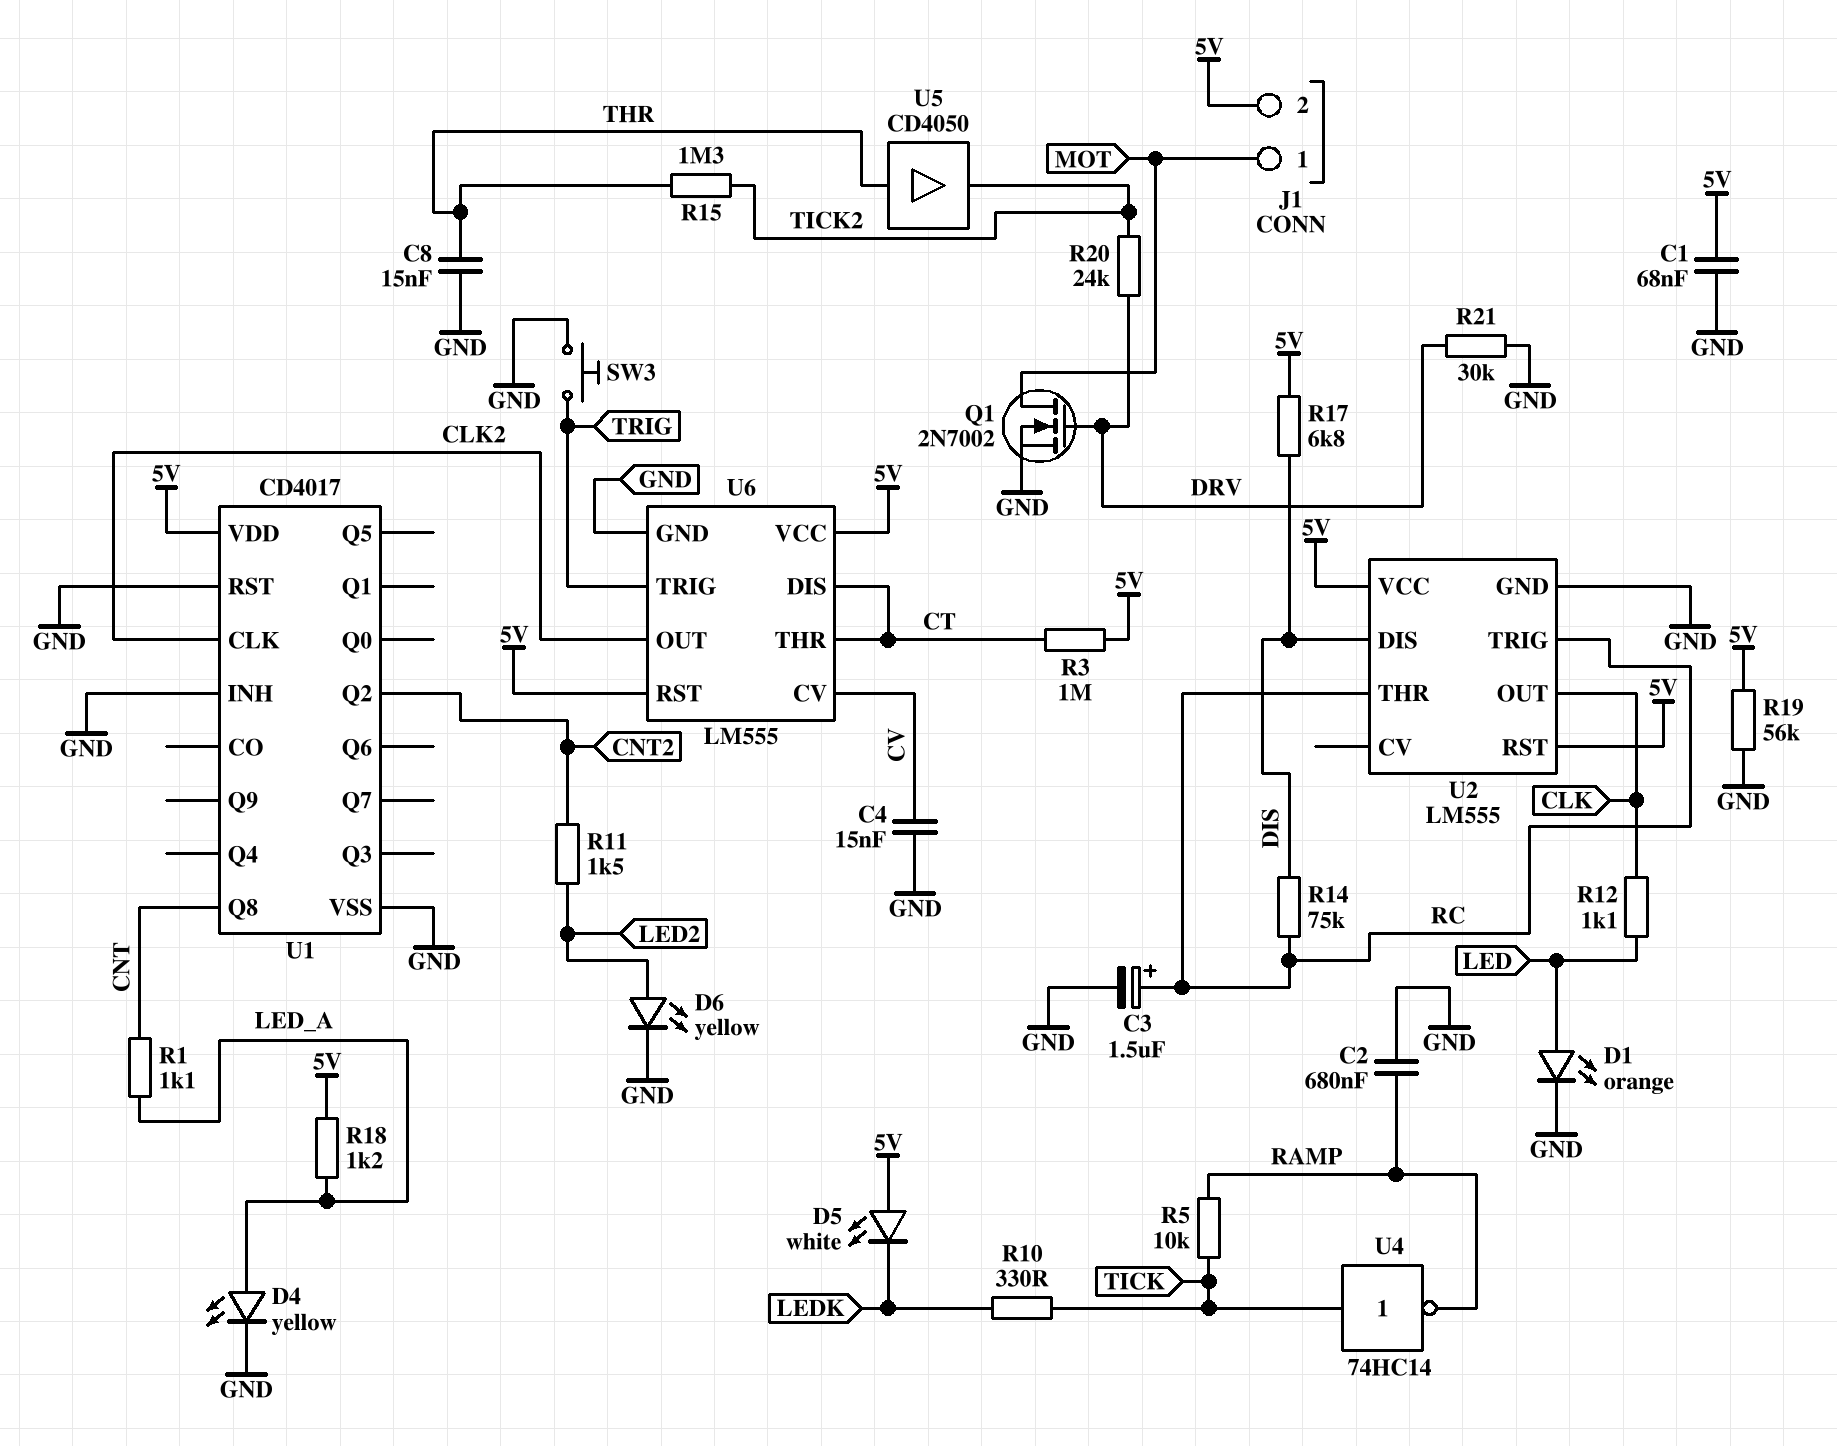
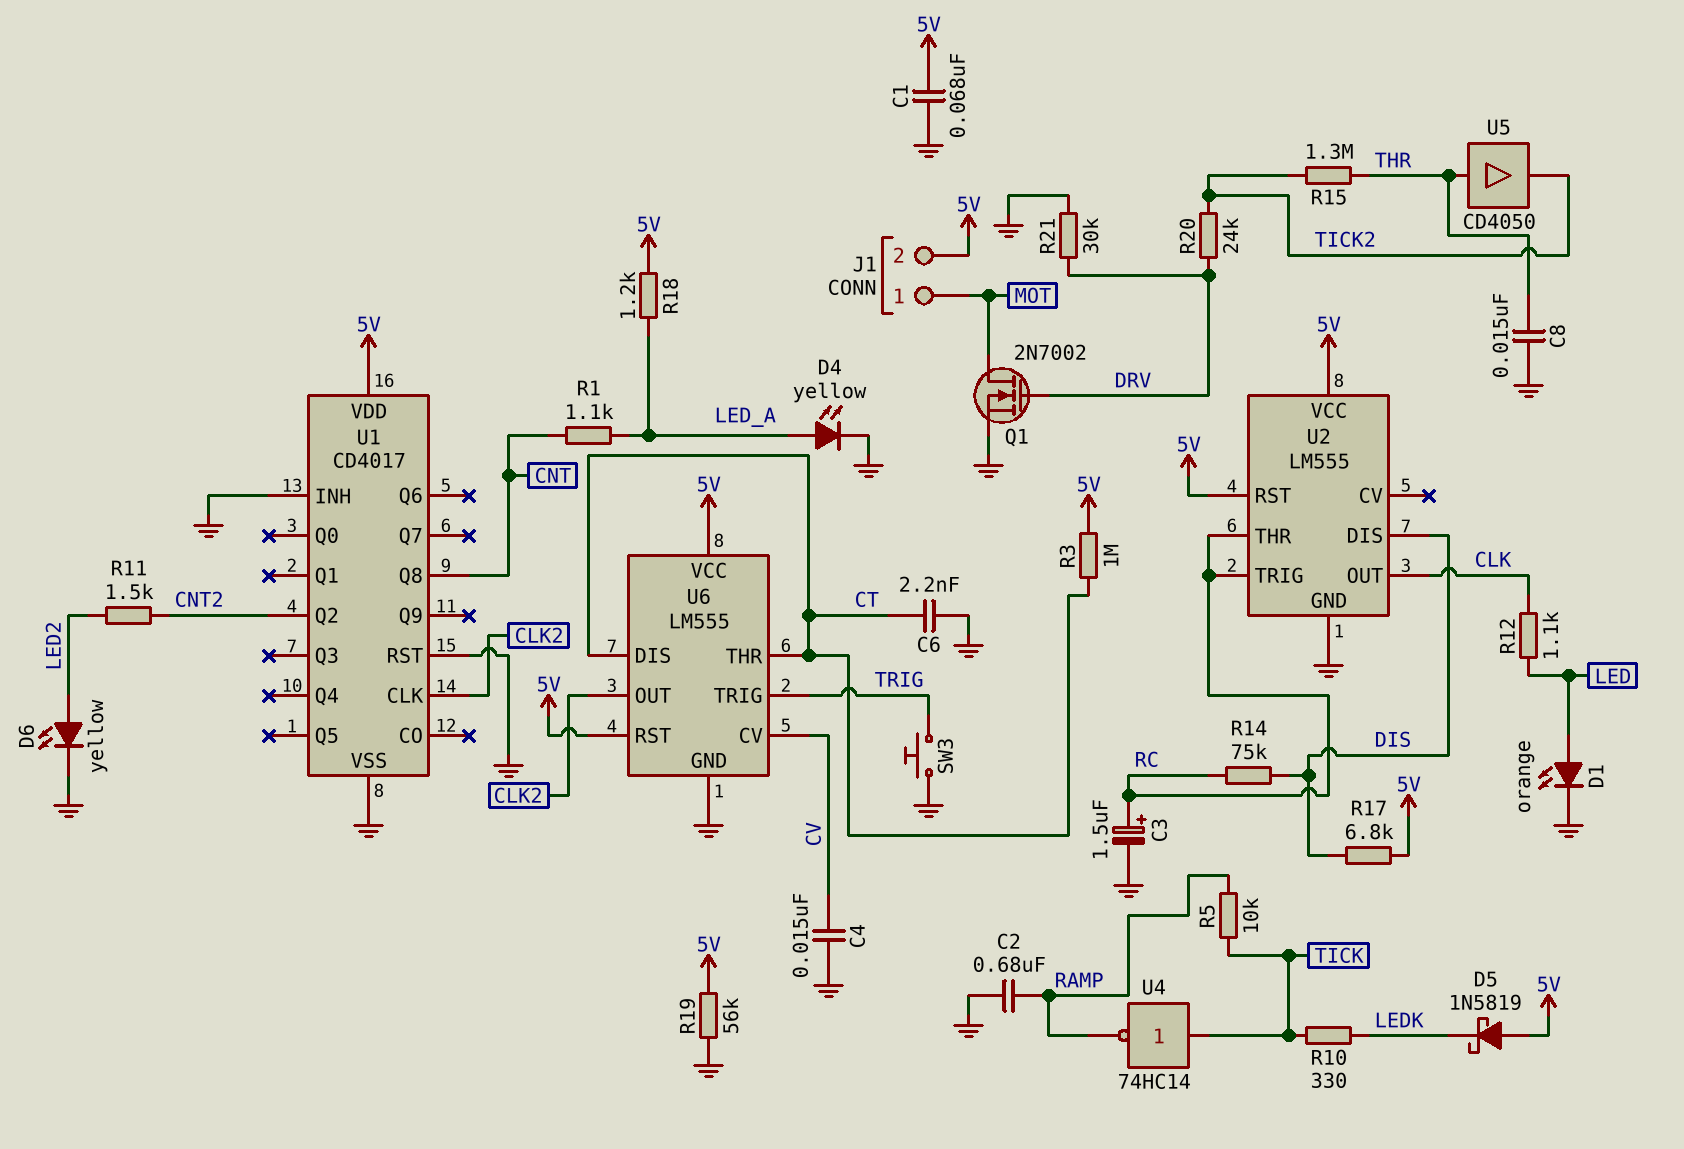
C6: none -> 2.2nF (CT, GND)
D5: LED white (A 5V, K LEDK) -> schottky 1N5819 (A 5V, K LEDK)

